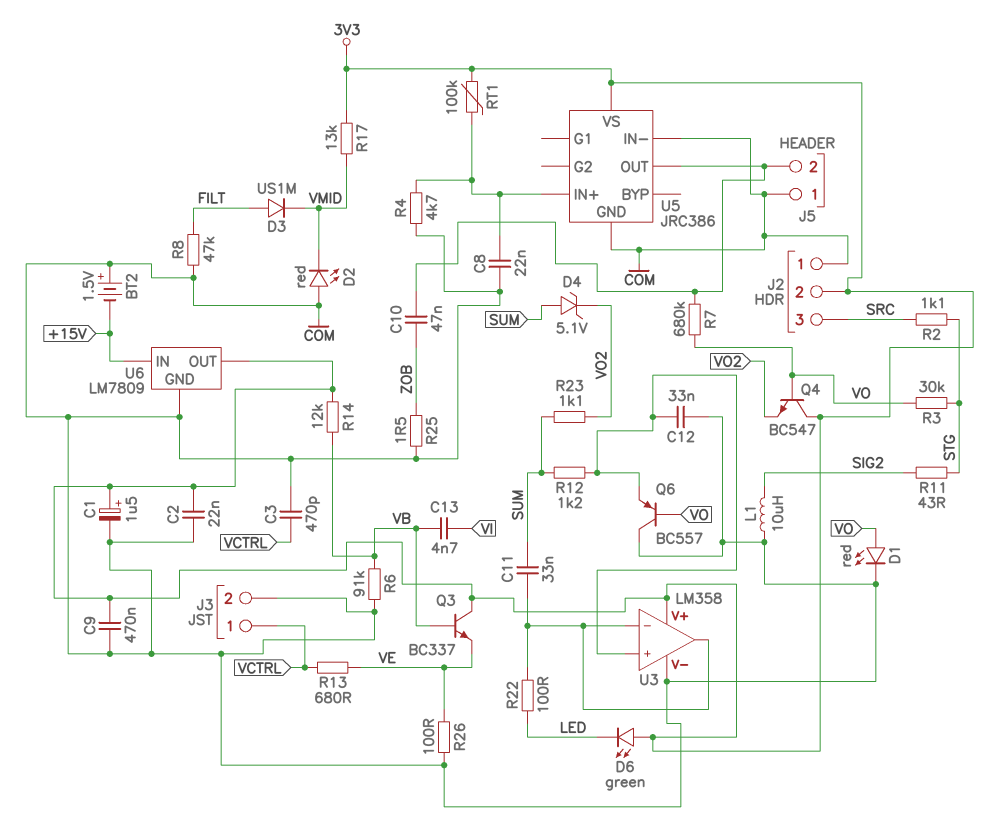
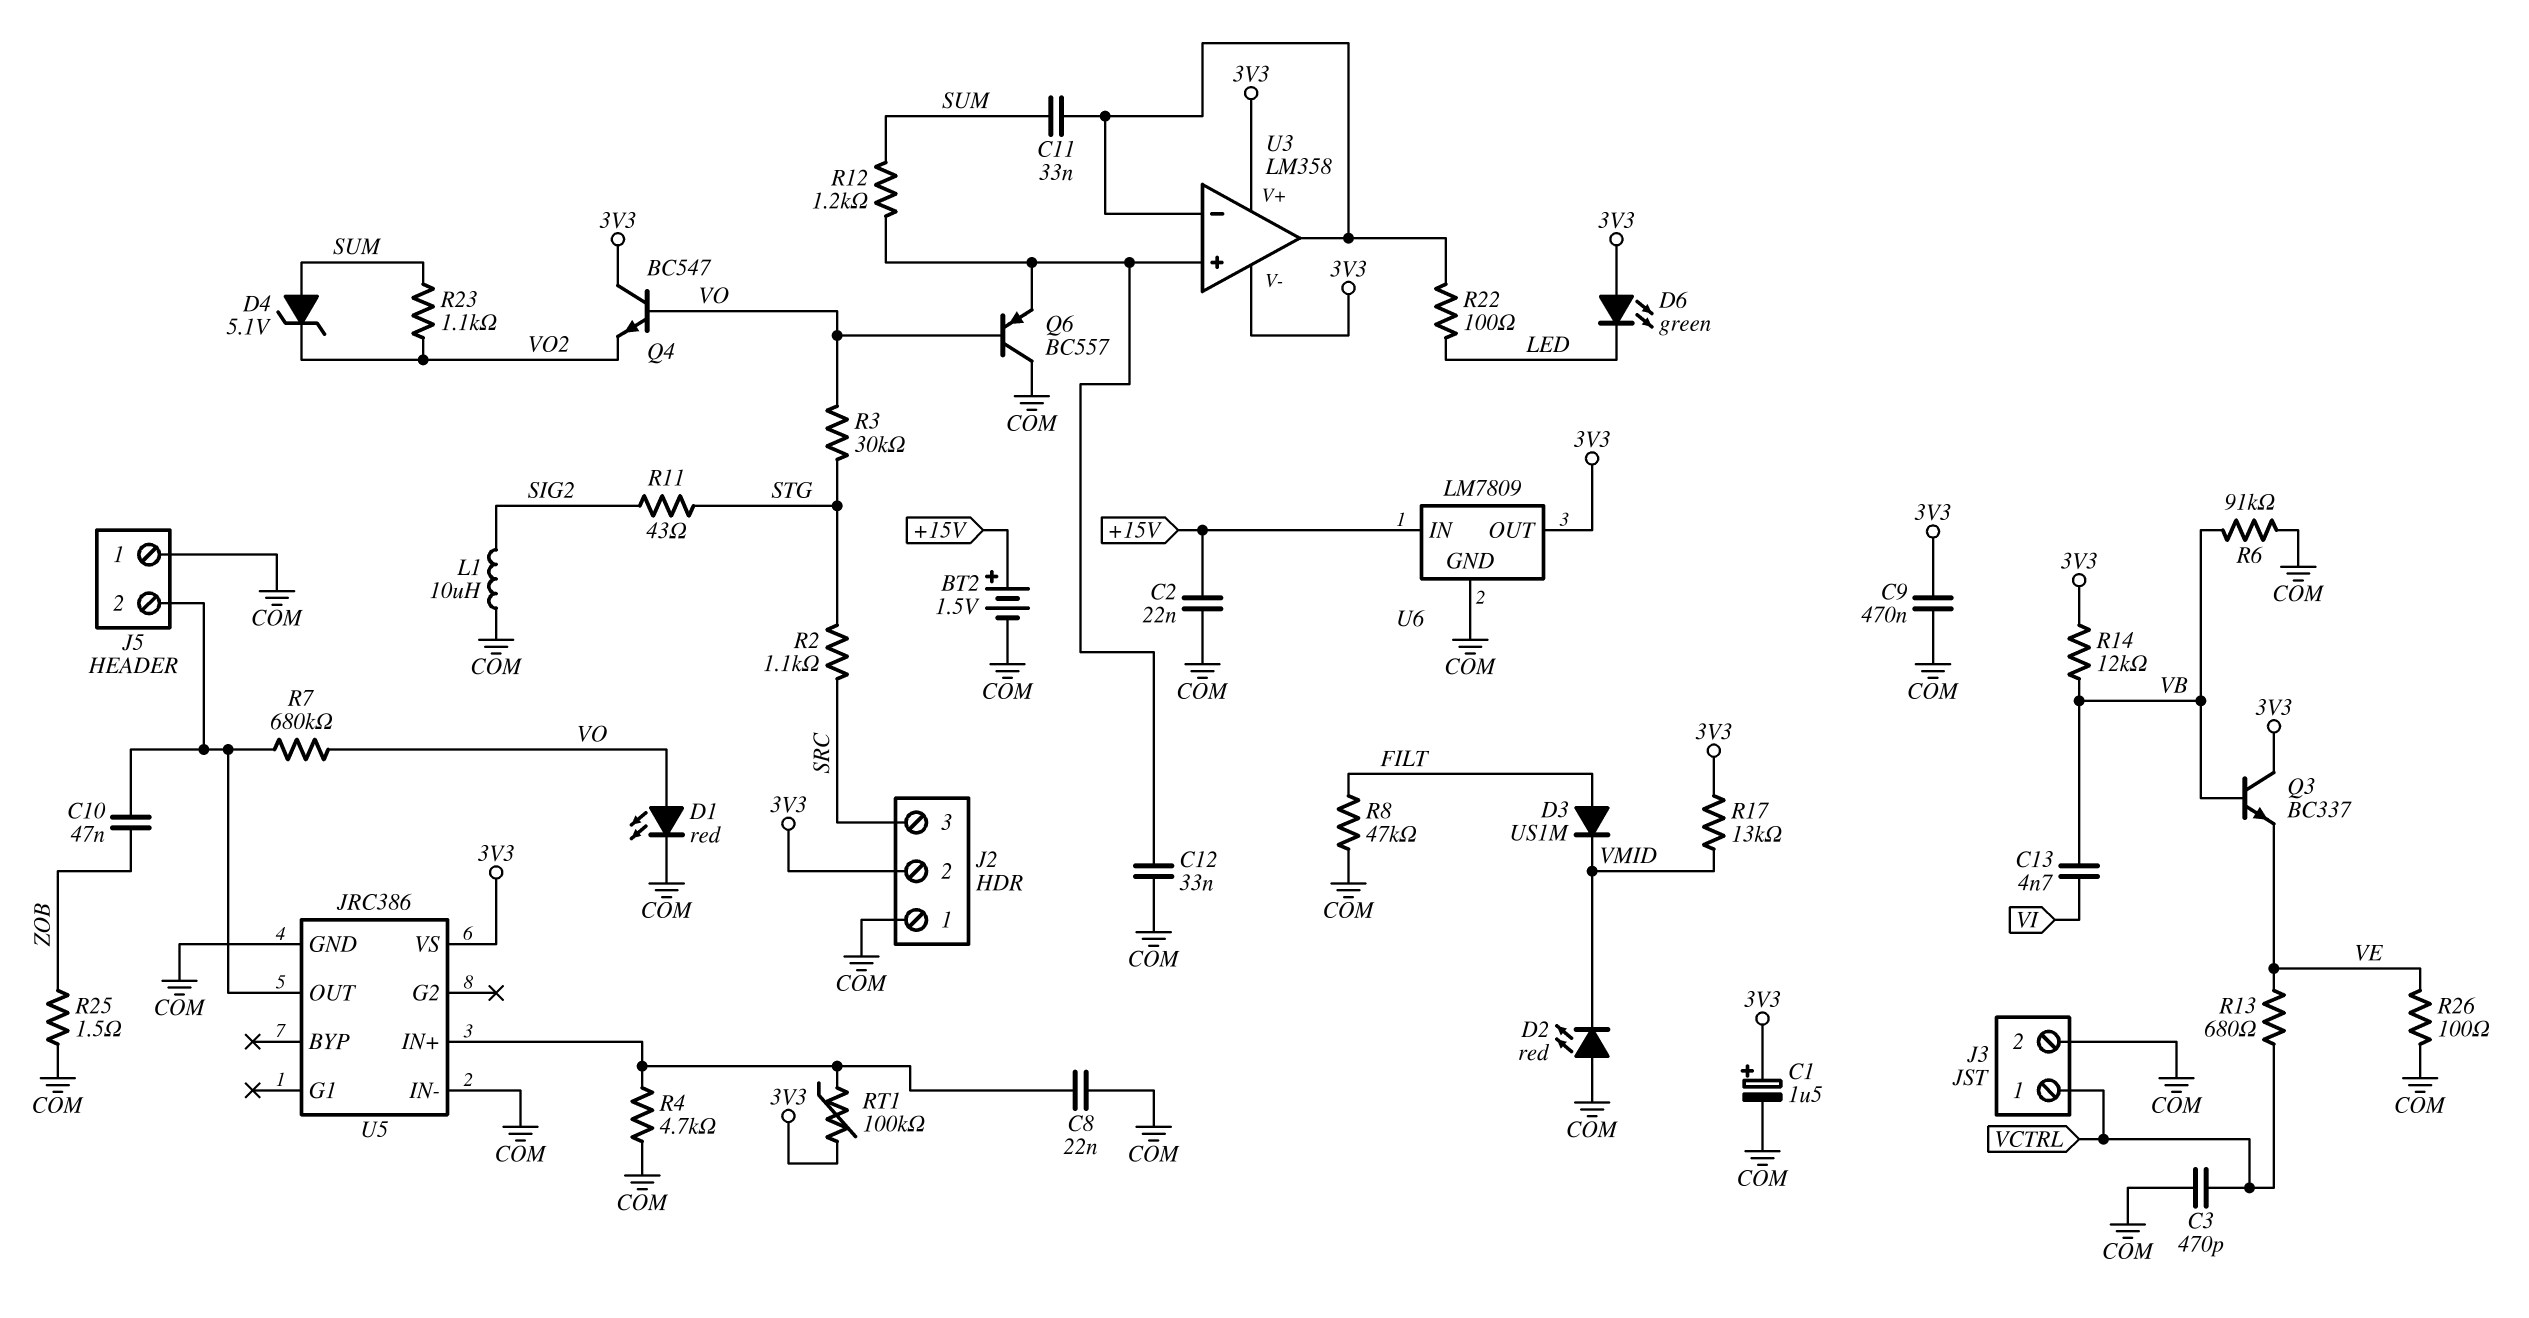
BT2: 1.5V (plus COM, minus +15V) -> 1.5V (plus +15V, minus COM)
C2: 22nF (3V3, COM) -> 22nF (+15V, COM)
U3 pin V-: COM -> 3V3

